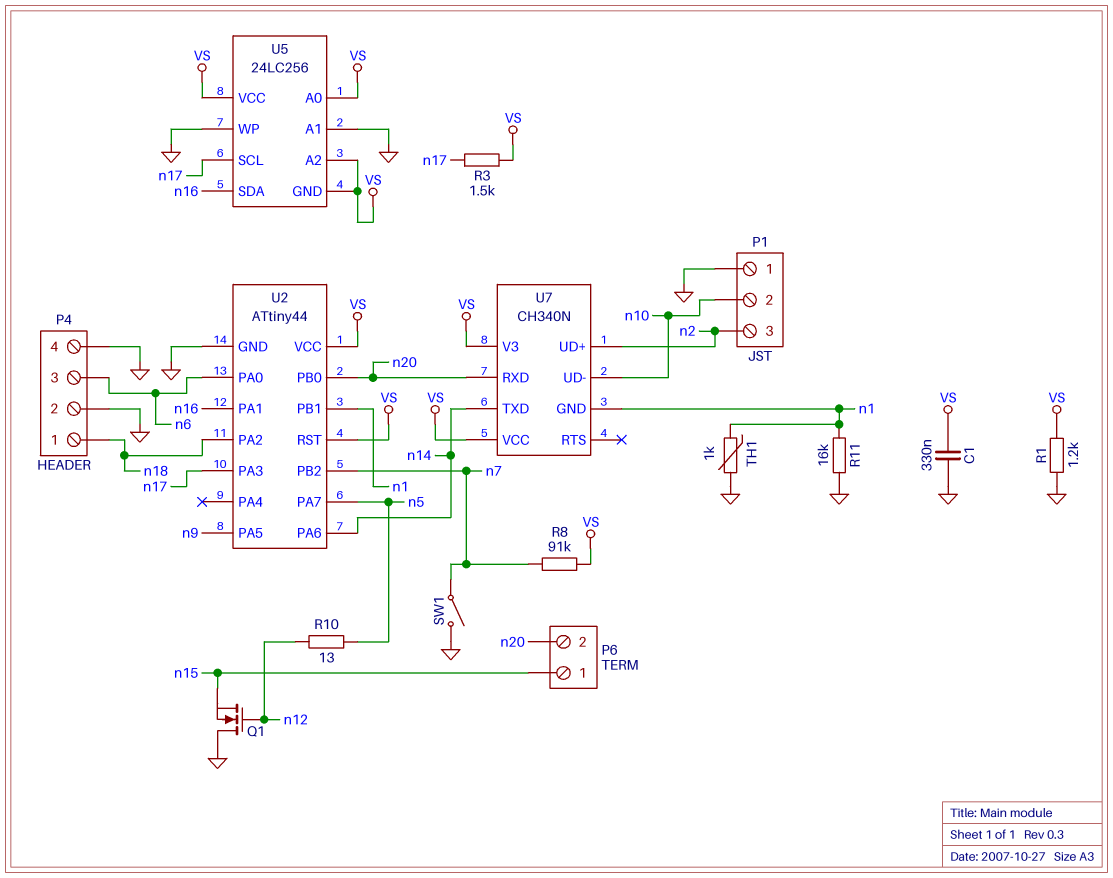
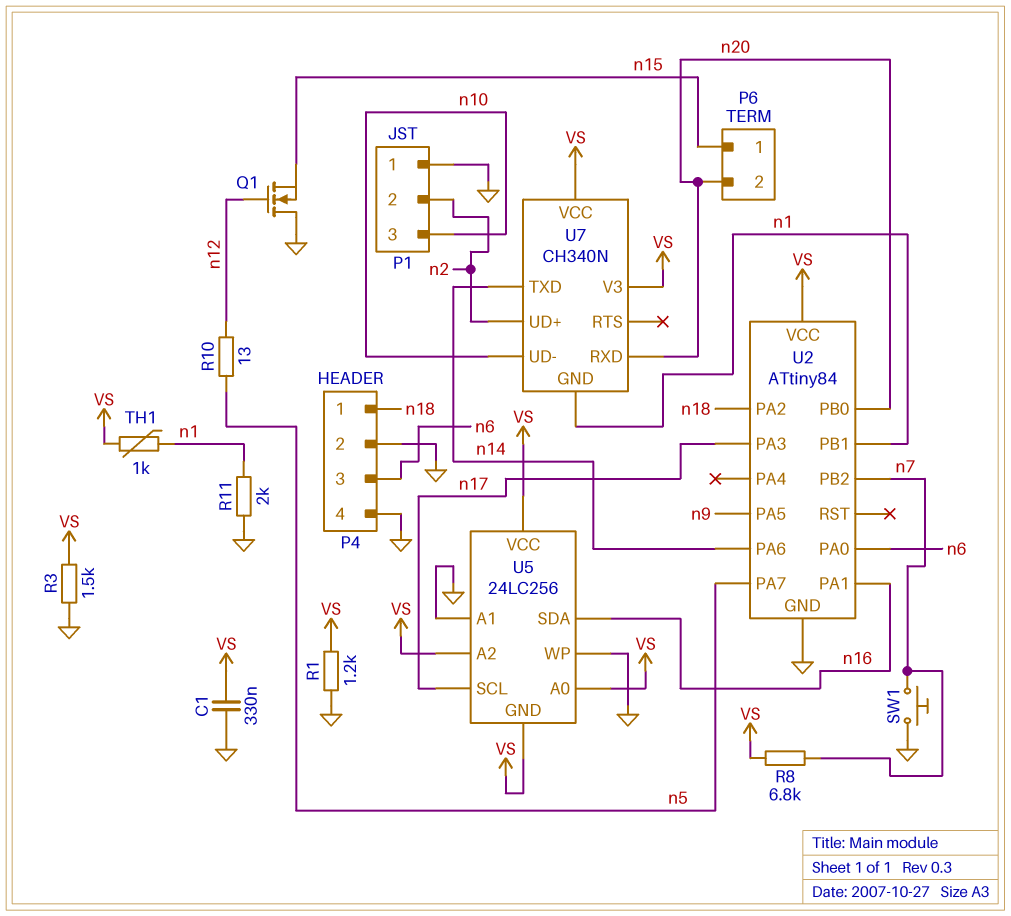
P1 pin 2: n10 -> n2
P1 pin 3: n2 -> n10
R3: 1.5k (VS, n17) -> 1.5k (GND, VS)
R8: 91k (VS, n7) -> 6.8k (VS, n7)
R11: 16k (GND, n1) -> 2k (GND, n1)
SW1: switch (GND, n7) -> button (GND, n7)
TH1: 1k (GND, n1) -> 1k (VS, n1)
U2: ATtiny44 -> ATtiny84
U2 pin RST: VS -> none

